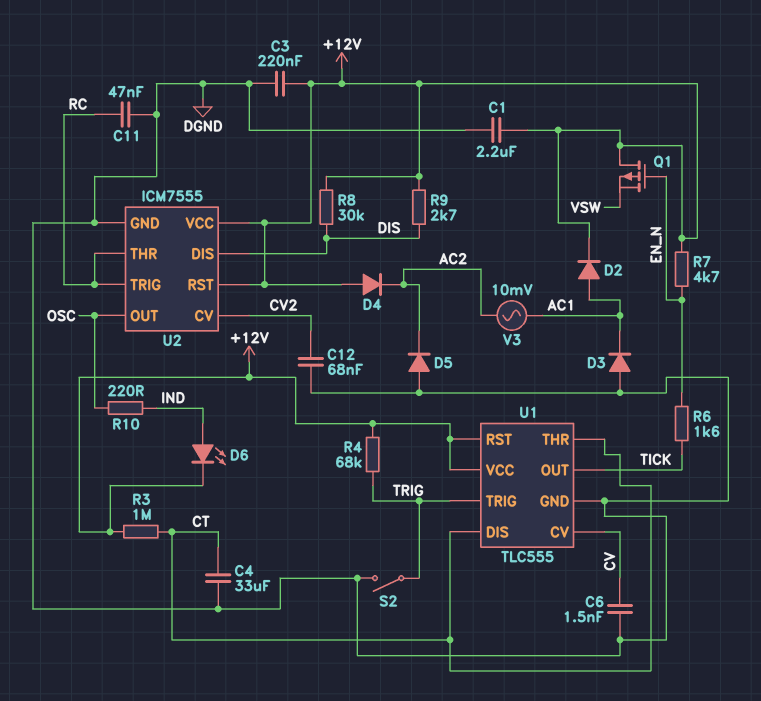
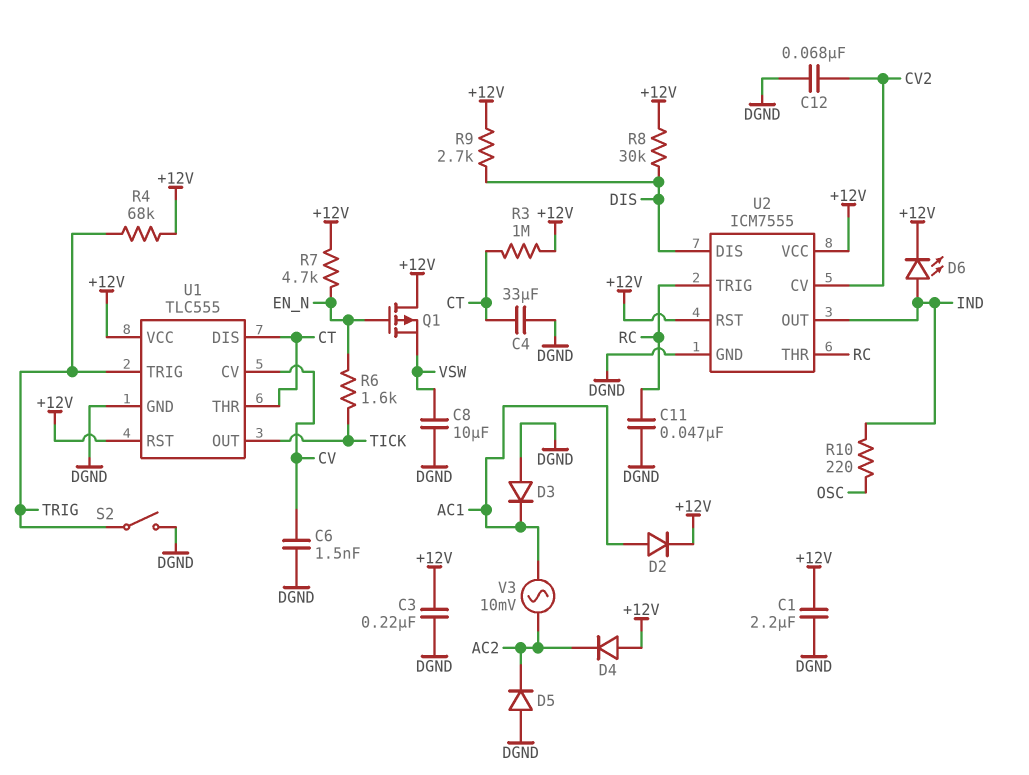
C8: none -> 10uF (DGND, VSW)
U2 pin OUT: OSC -> IND

